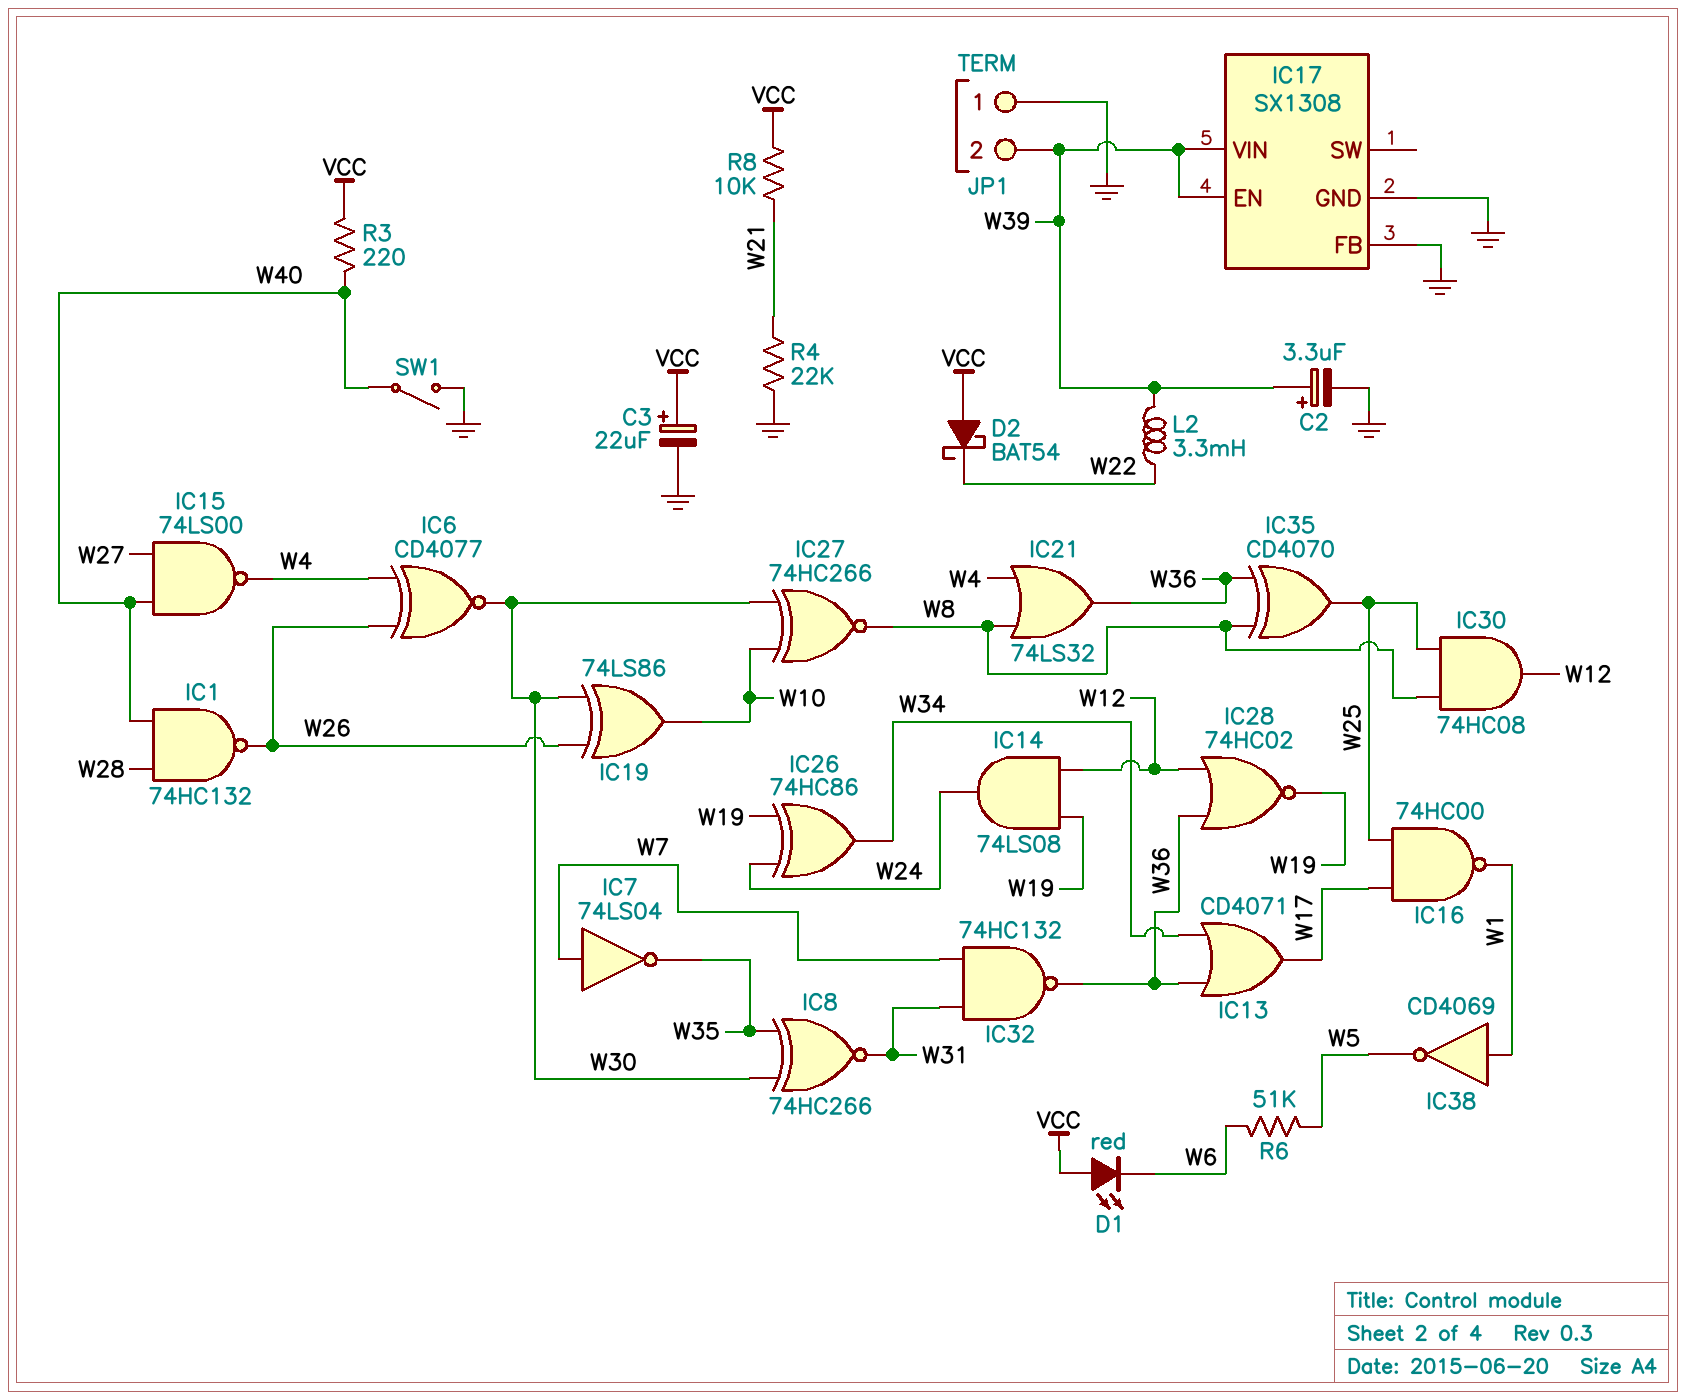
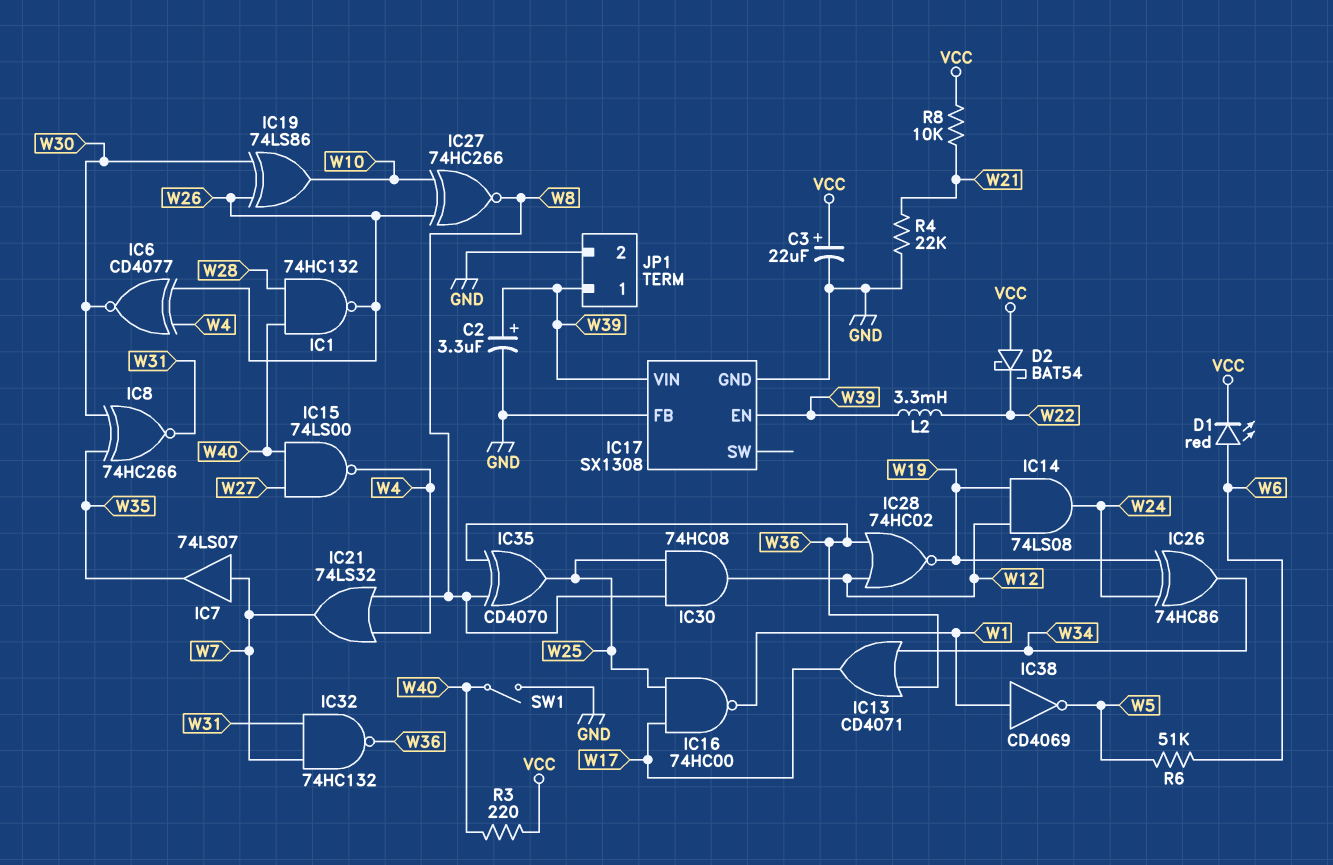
D1: LED red (A VCC, K W6) -> LED red (A W6, K VCC)
IC7: NOT 74LS04 (in W7, out W35) -> buffer 74LS07 (in W7, out W35)
IC21: OR 74LS32 (in W4, in W8, out W36) -> OR 74LS32 (in W4, in W8, out W7)
IC27: XNOR 74HC266 (in W10, in W30, out W8) -> XNOR 74HC266 (in W10, in W26, out W8)
JP1 pin 1: GND -> W39
JP1 pin 2: W39 -> GND

